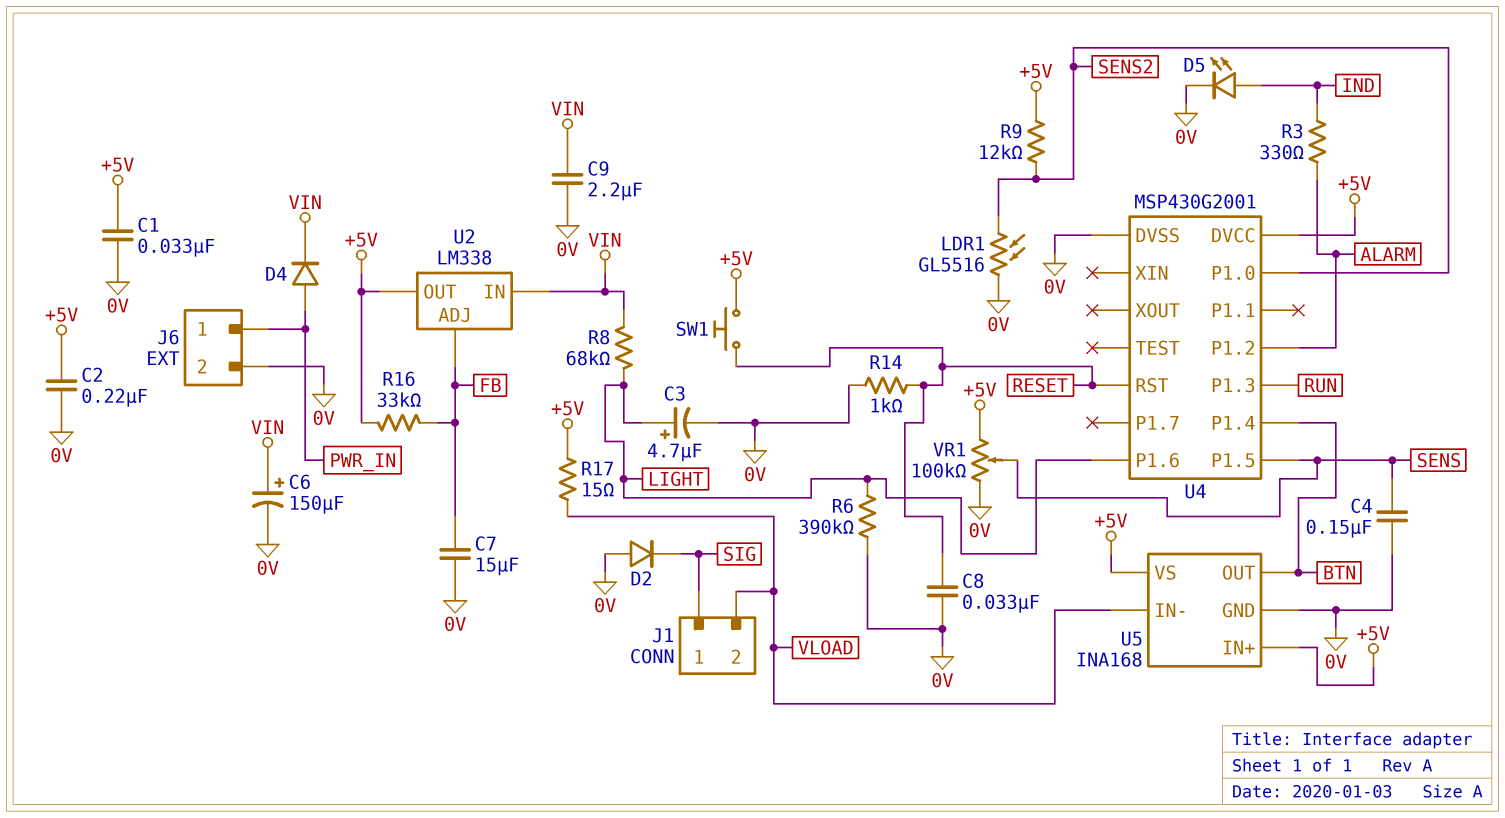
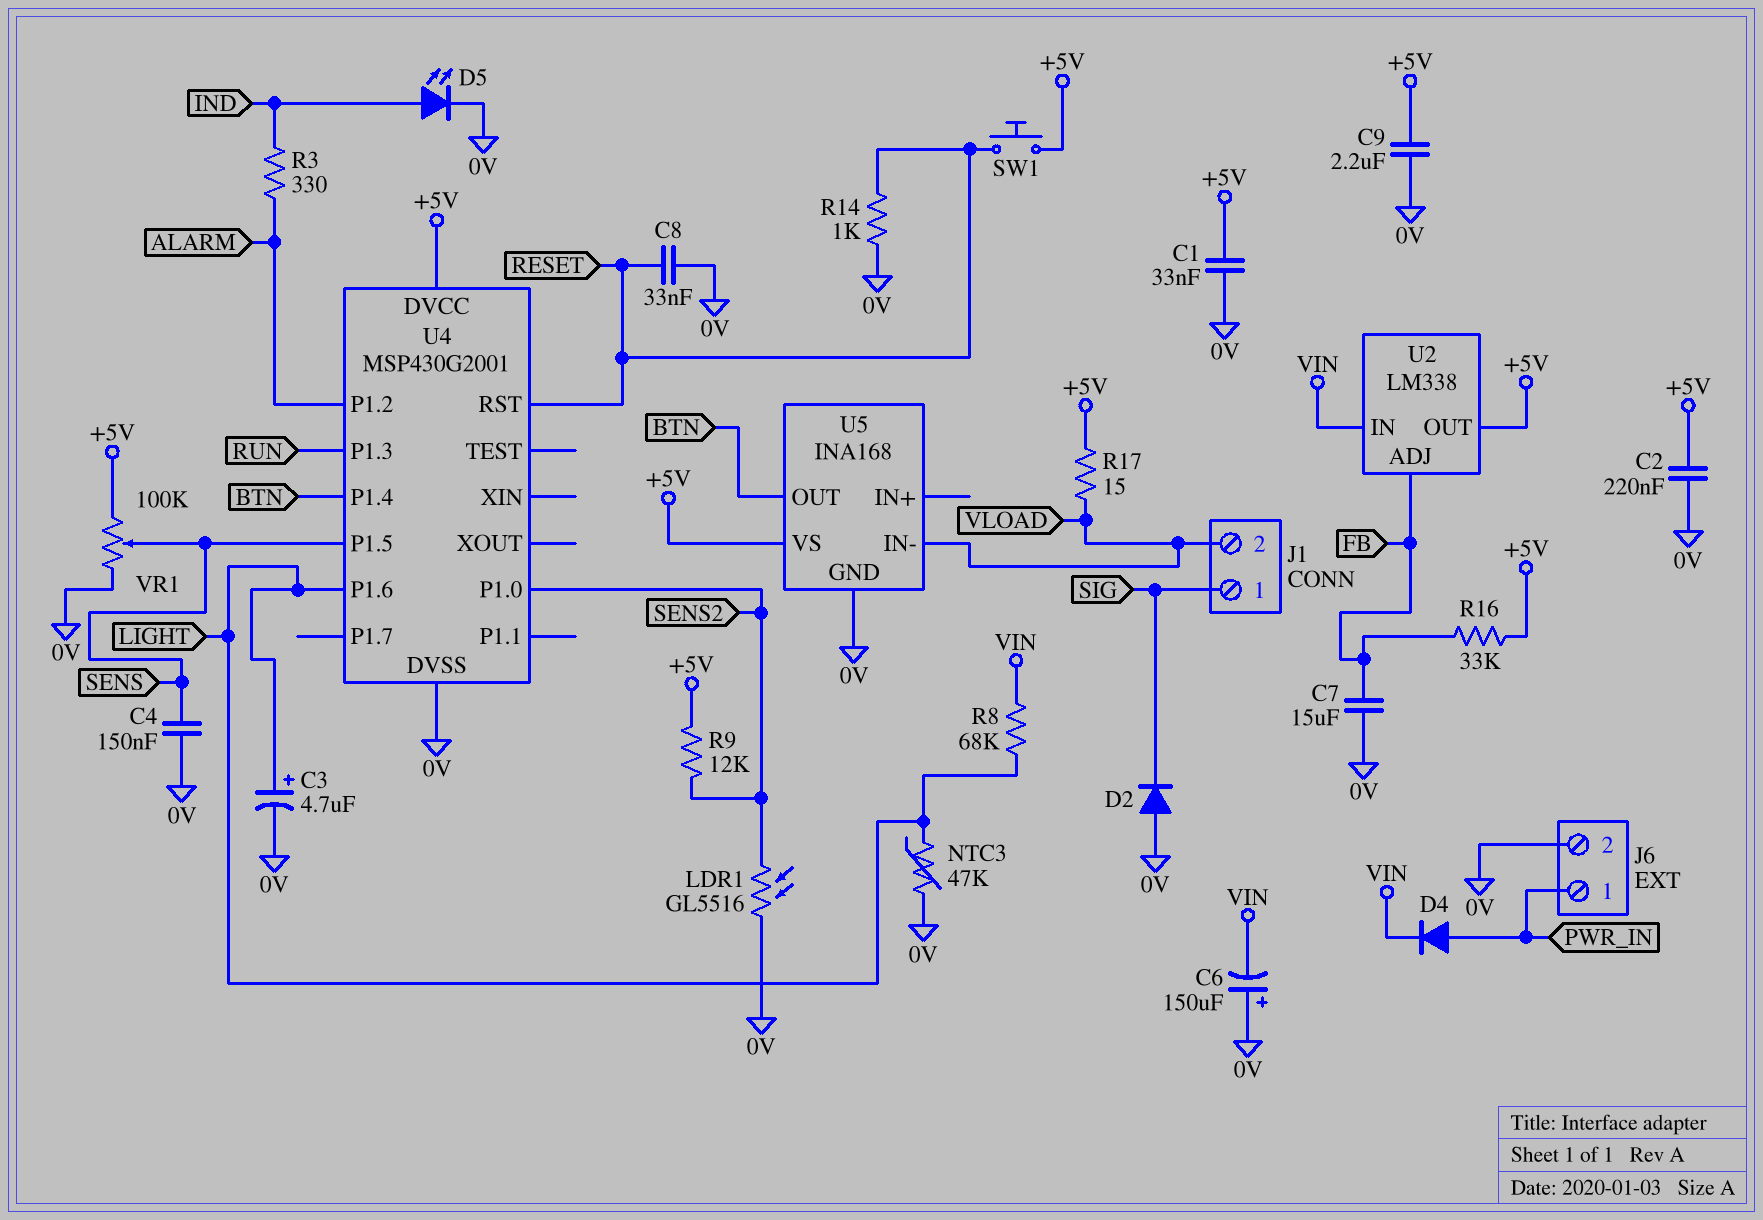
C6: 150uF (plus VIN, minus 0V) -> 150uF (plus 0V, minus VIN)
C9: 2.2uF (0V, VIN) -> 2.2uF (+5V, 0V)
NTC3: none -> 47k (0V, LIGHT)
R6: 390k (0V, LIGHT) -> none
U5 pin IN+: +5V -> none

